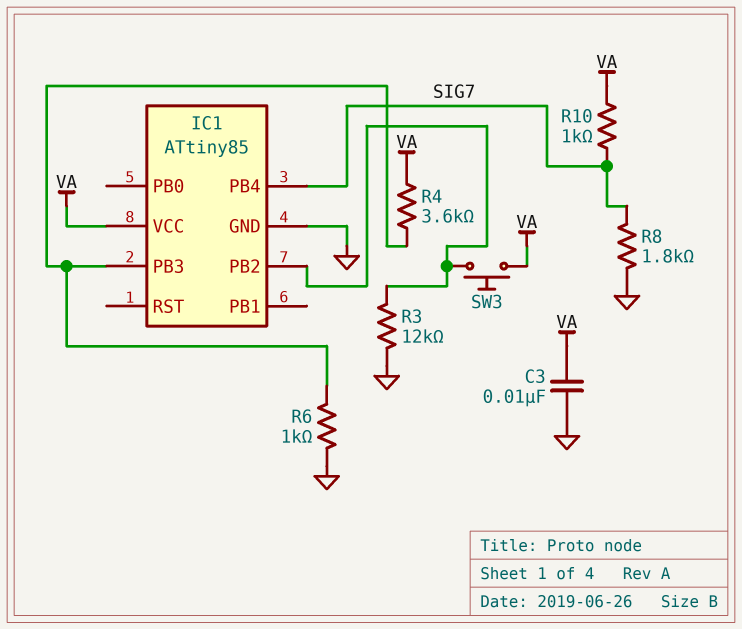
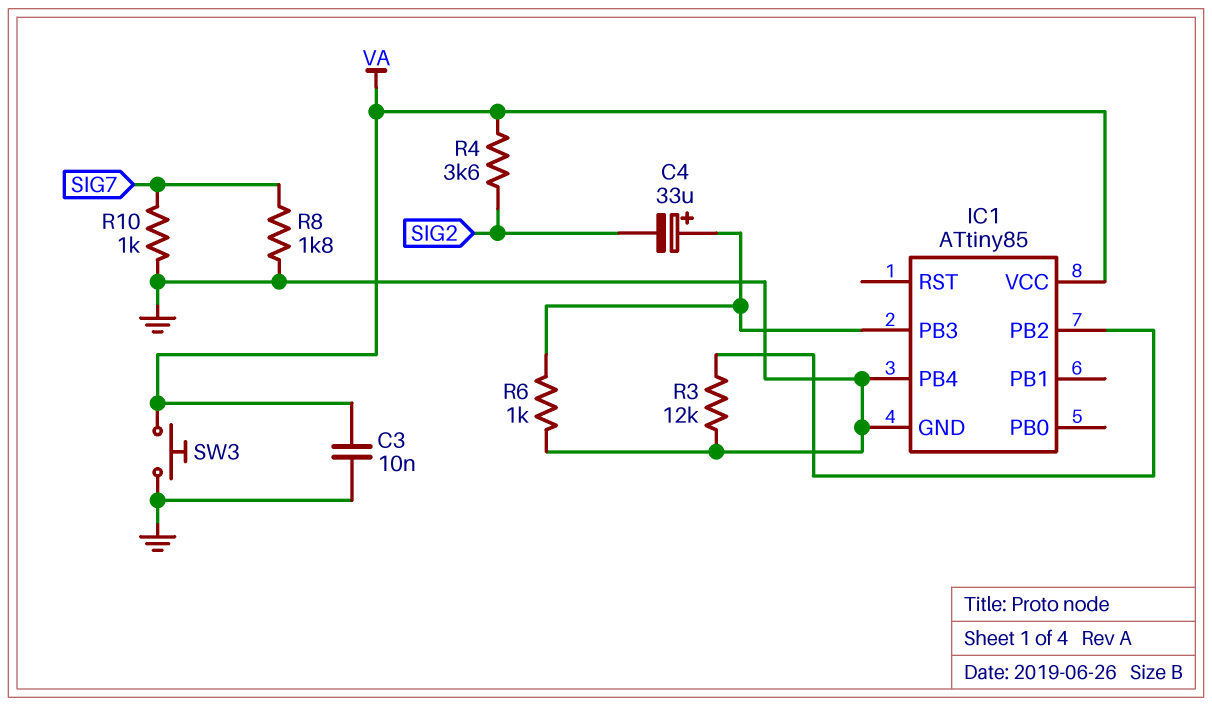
C4: none -> 33uF (plus IC1/PB3, minus SIG2)
IC1 pin PB4: SIG7 -> GND
R4: 3.6k (IC1/PB3, VA) -> 3.6k (SIG2, VA)
R10: 1k (SIG7, VA) -> 1k (GND, SIG7)
SW3: button (IC1/PB2, VA) -> button (GND, VA)

